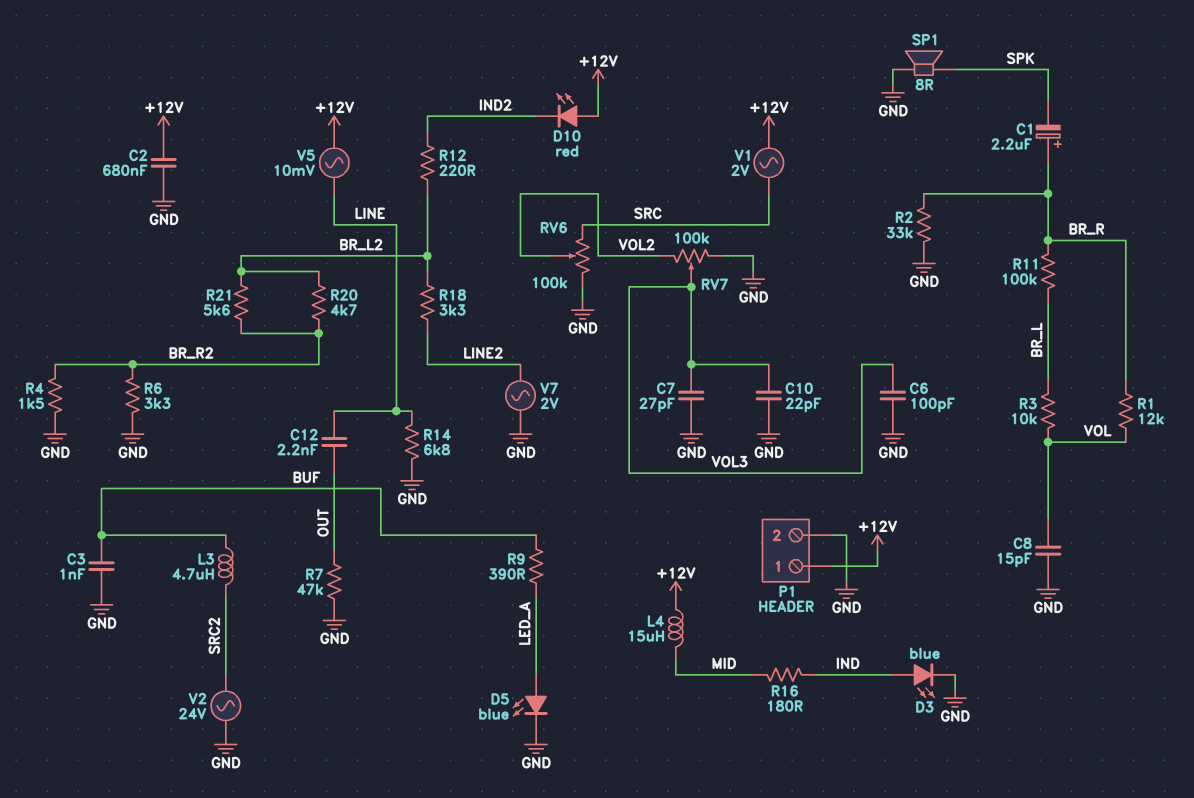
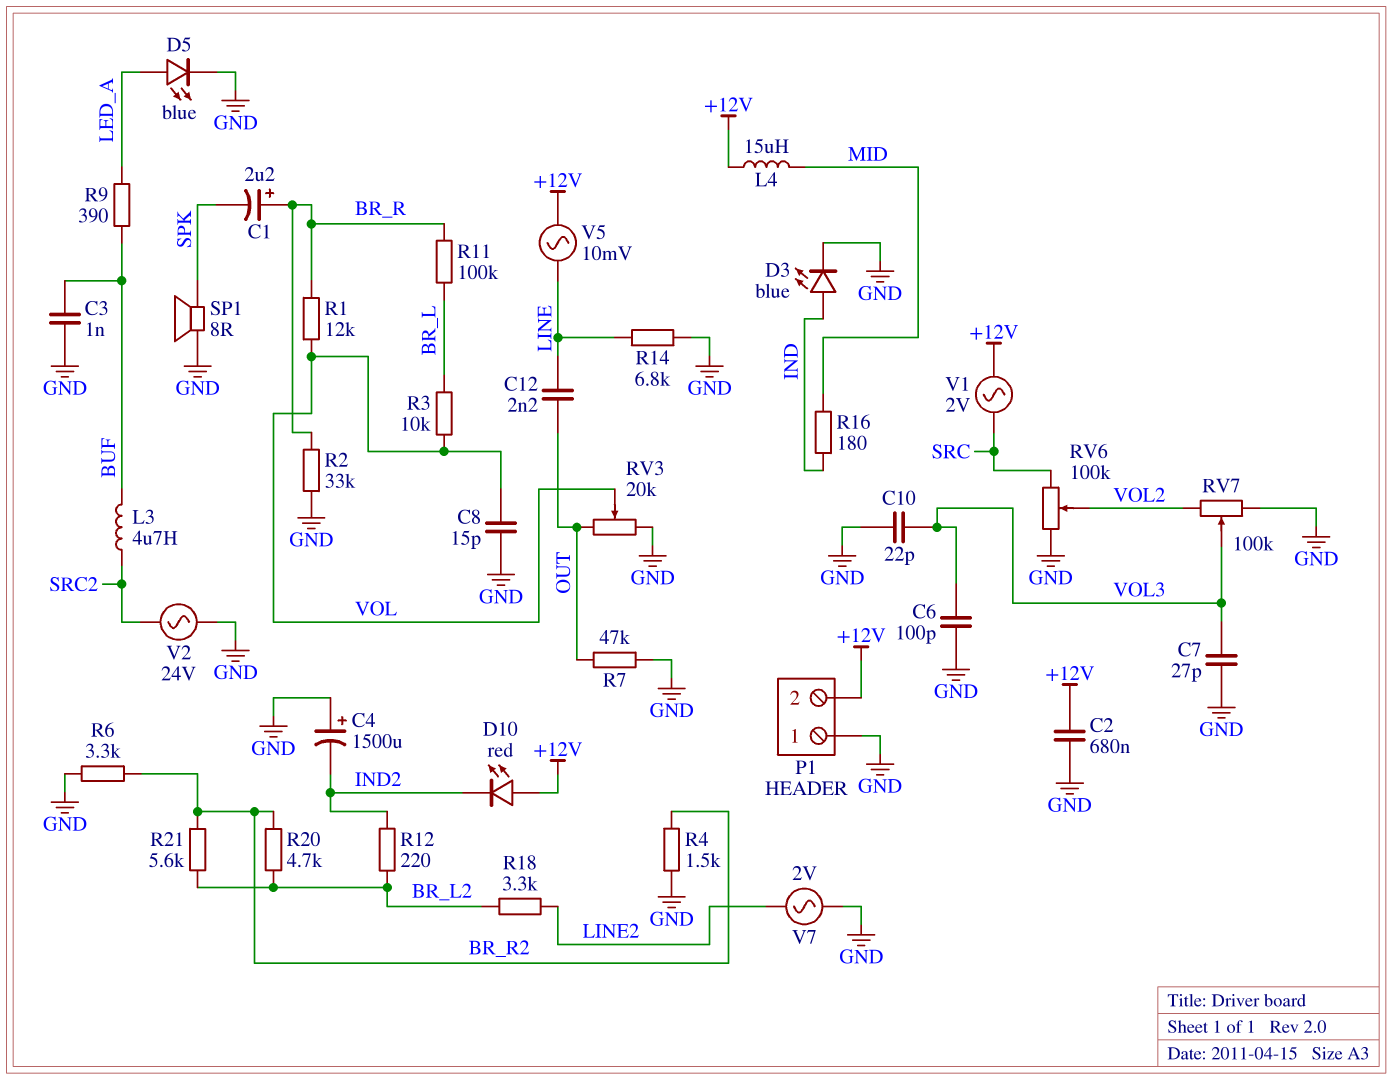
C4: none -> 1500uF (plus GND, minus IND2)
P1 pin 1: +12V -> GND
P1 pin 2: GND -> +12V
RV3: none -> 20k (GND, OUT, wiper VOL)

